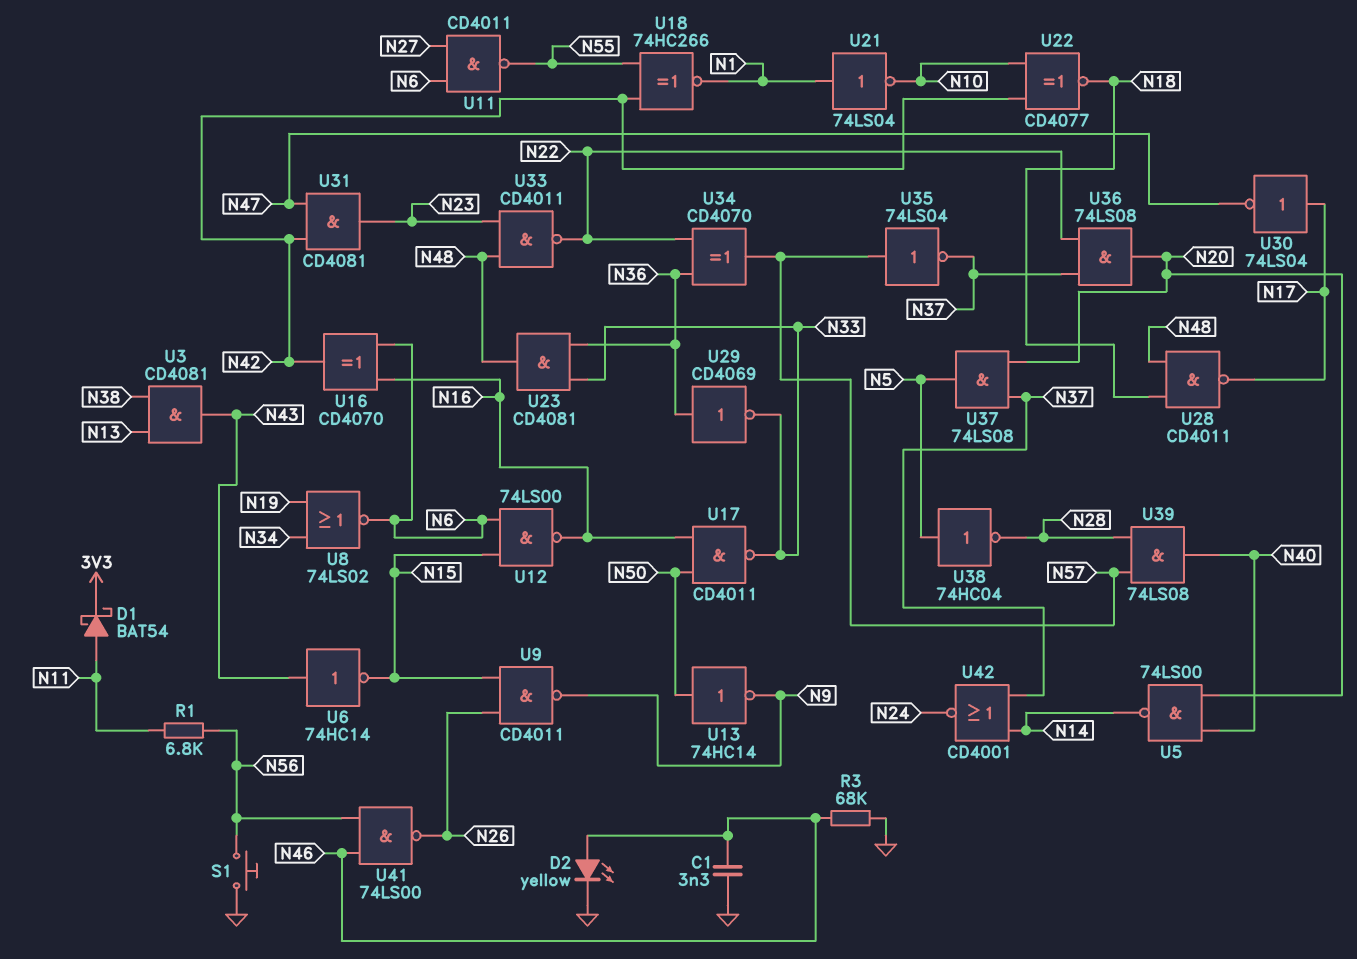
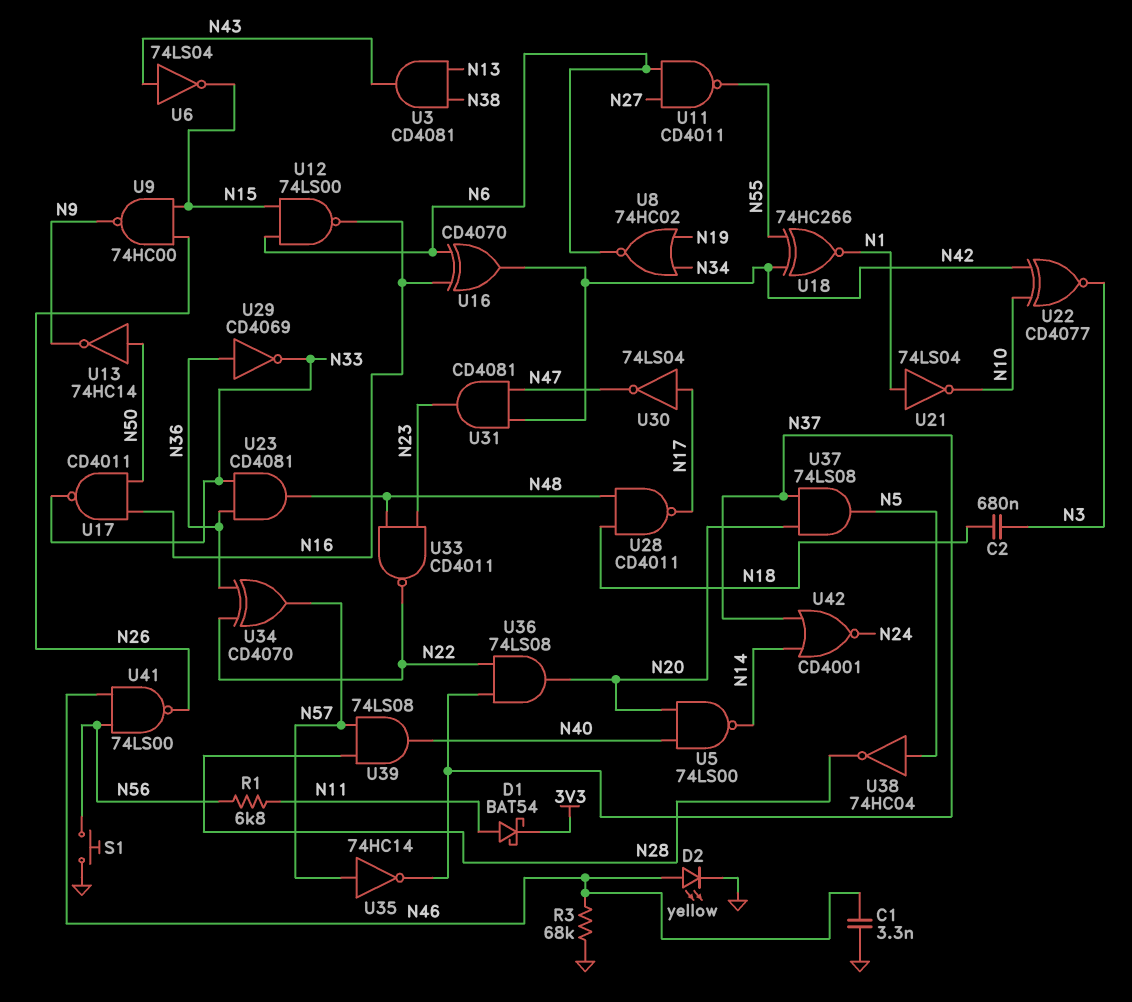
C2: none -> 680nF (N3, N18)
U6: NOT 74HC14 (in N43, out N15) -> NOT 74LS04 (in N43, out N15)
U8: NOR 74LS02 (in N19, in N34, out N6) -> NOR 74HC02 (in N19, in N34, out N6)
U9: NAND CD4011 (in N15, in N26, out N9) -> NAND 74HC00 (in N15, in N26, out N9)
U22: XNOR CD4077 (in N10, in N42, out N18) -> XNOR CD4077 (in N10, in N42, out N3)
U35: NOT 74LS04 (in N57, out N37) -> NOT 74HC14 (in N57, out N37)

